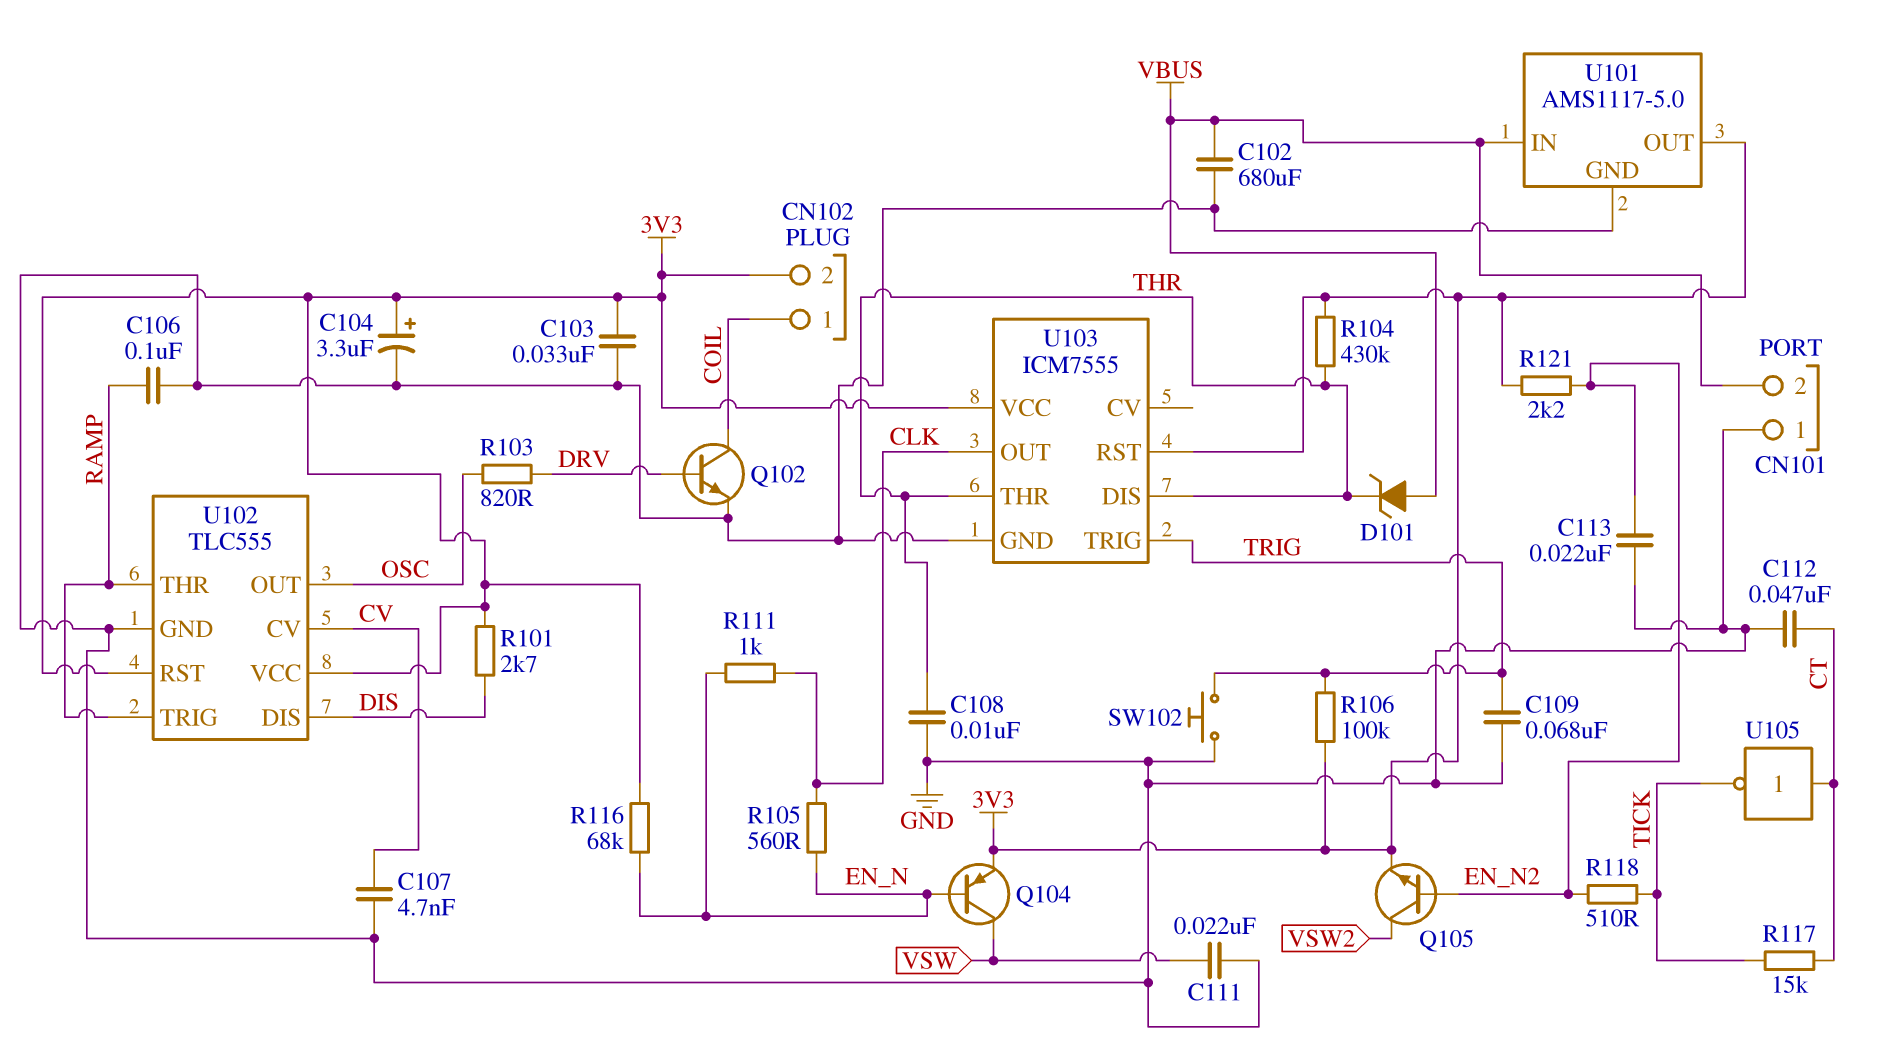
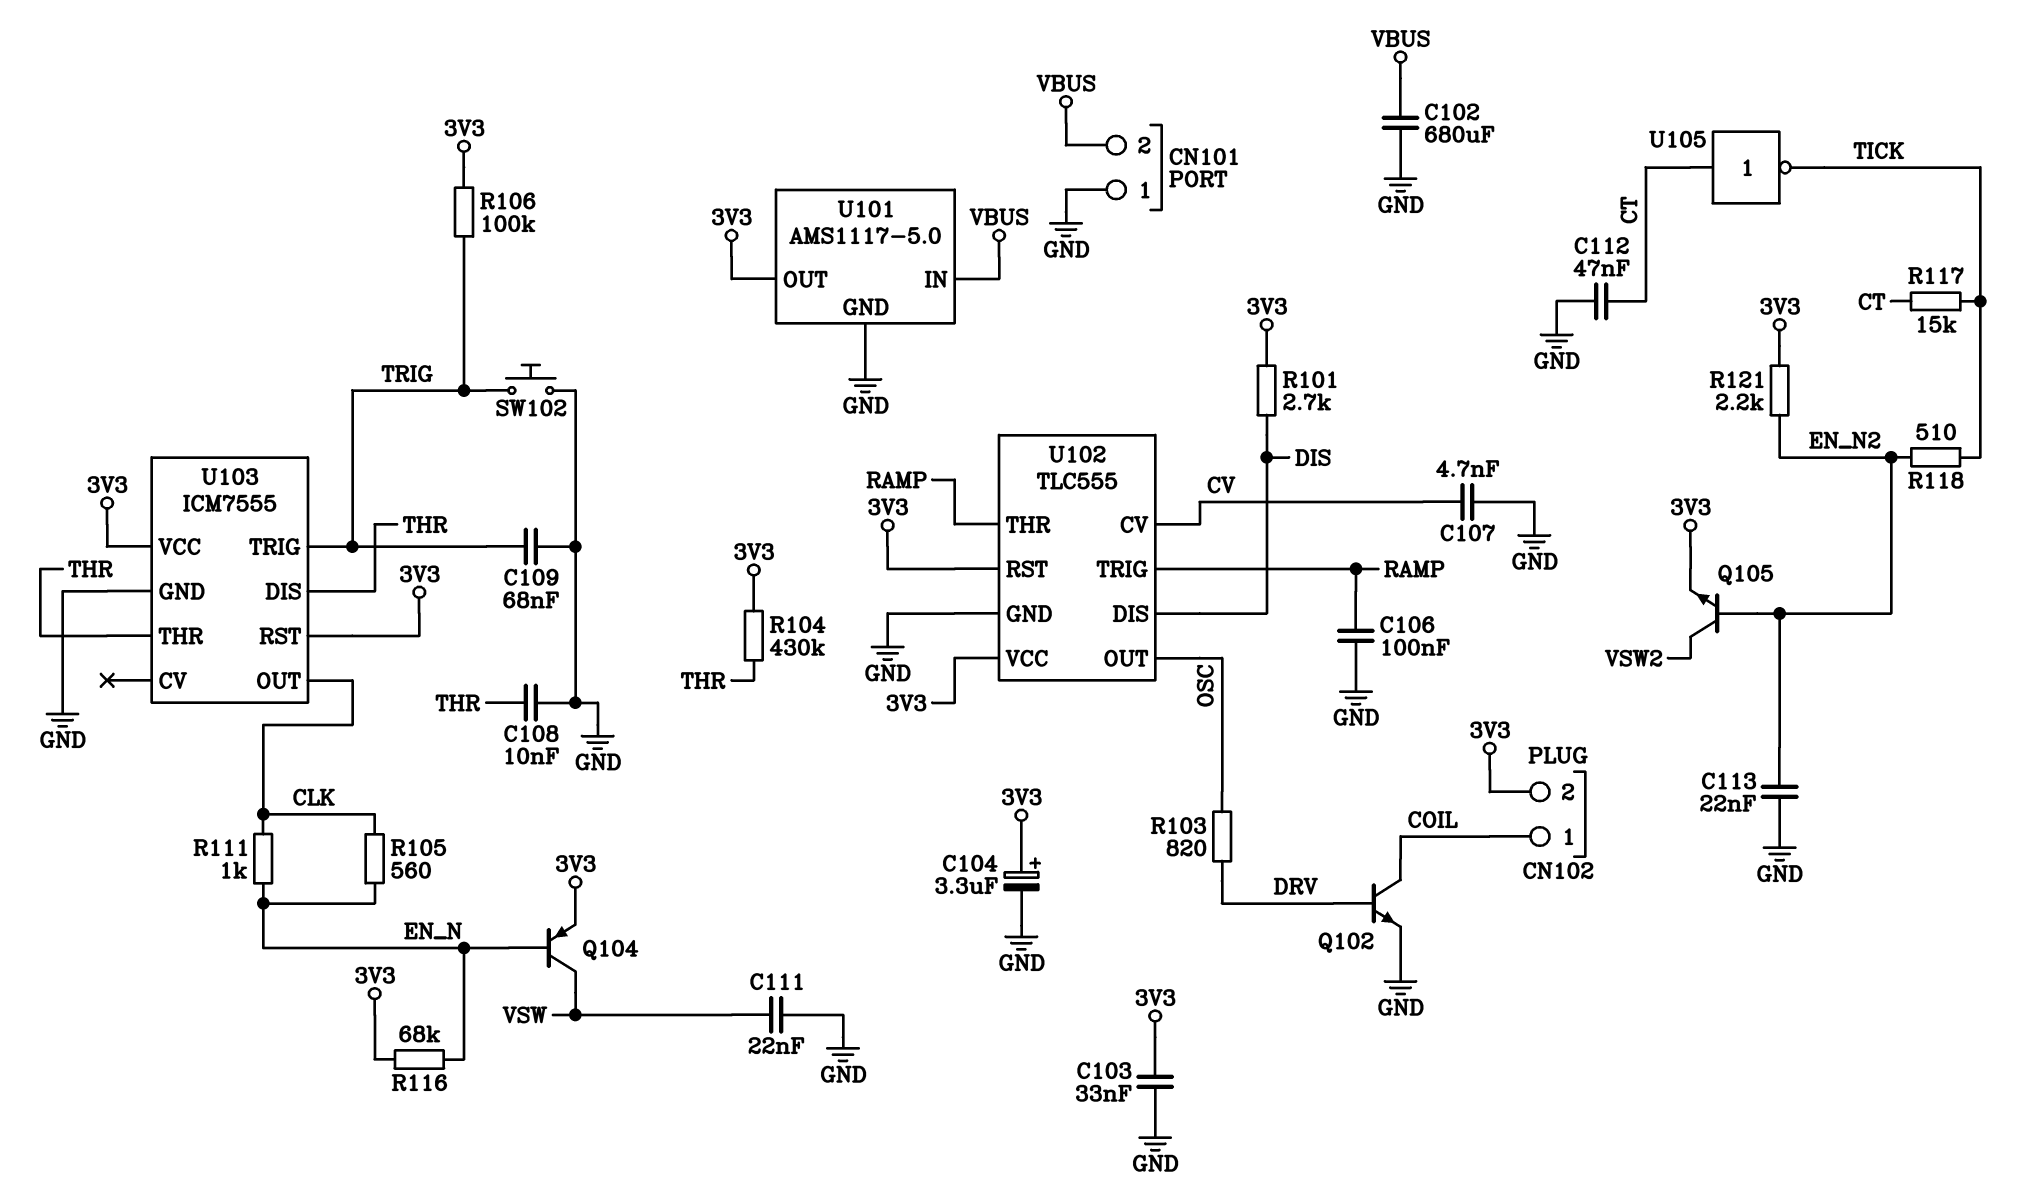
D101: zener (A VBUS, K THR) -> none

